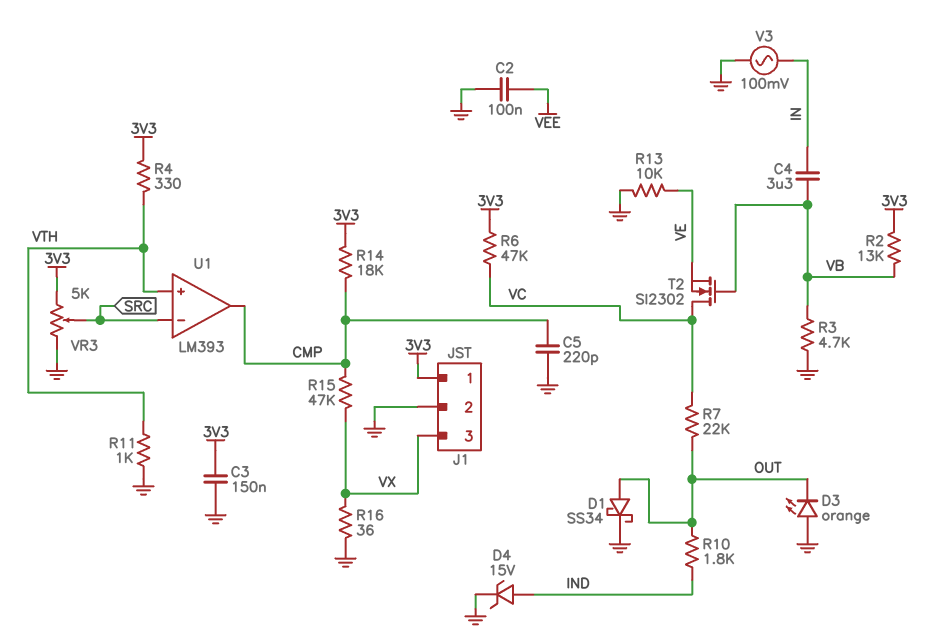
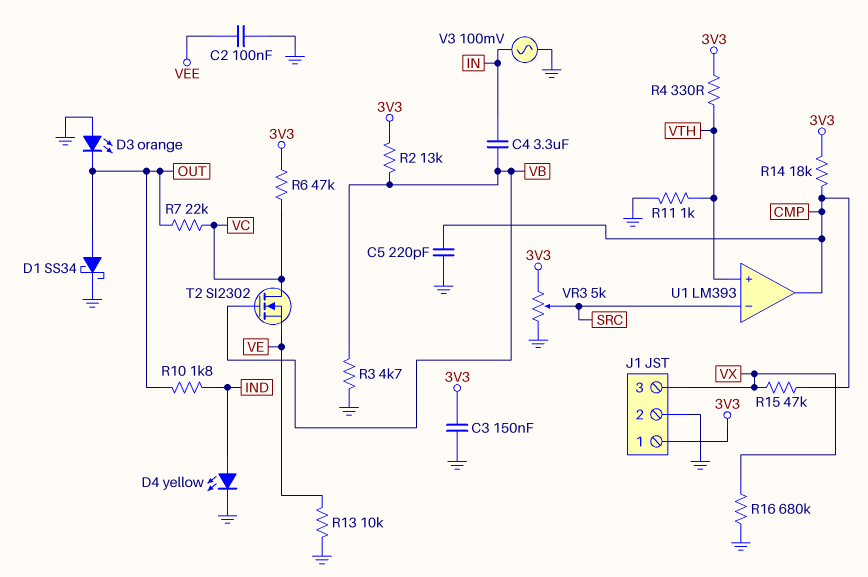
D4: zener 15V (A IND, K GND) -> LED yellow (A IND, K GND)
R16: 36 (GND, VX) -> 680k (GND, VX)

